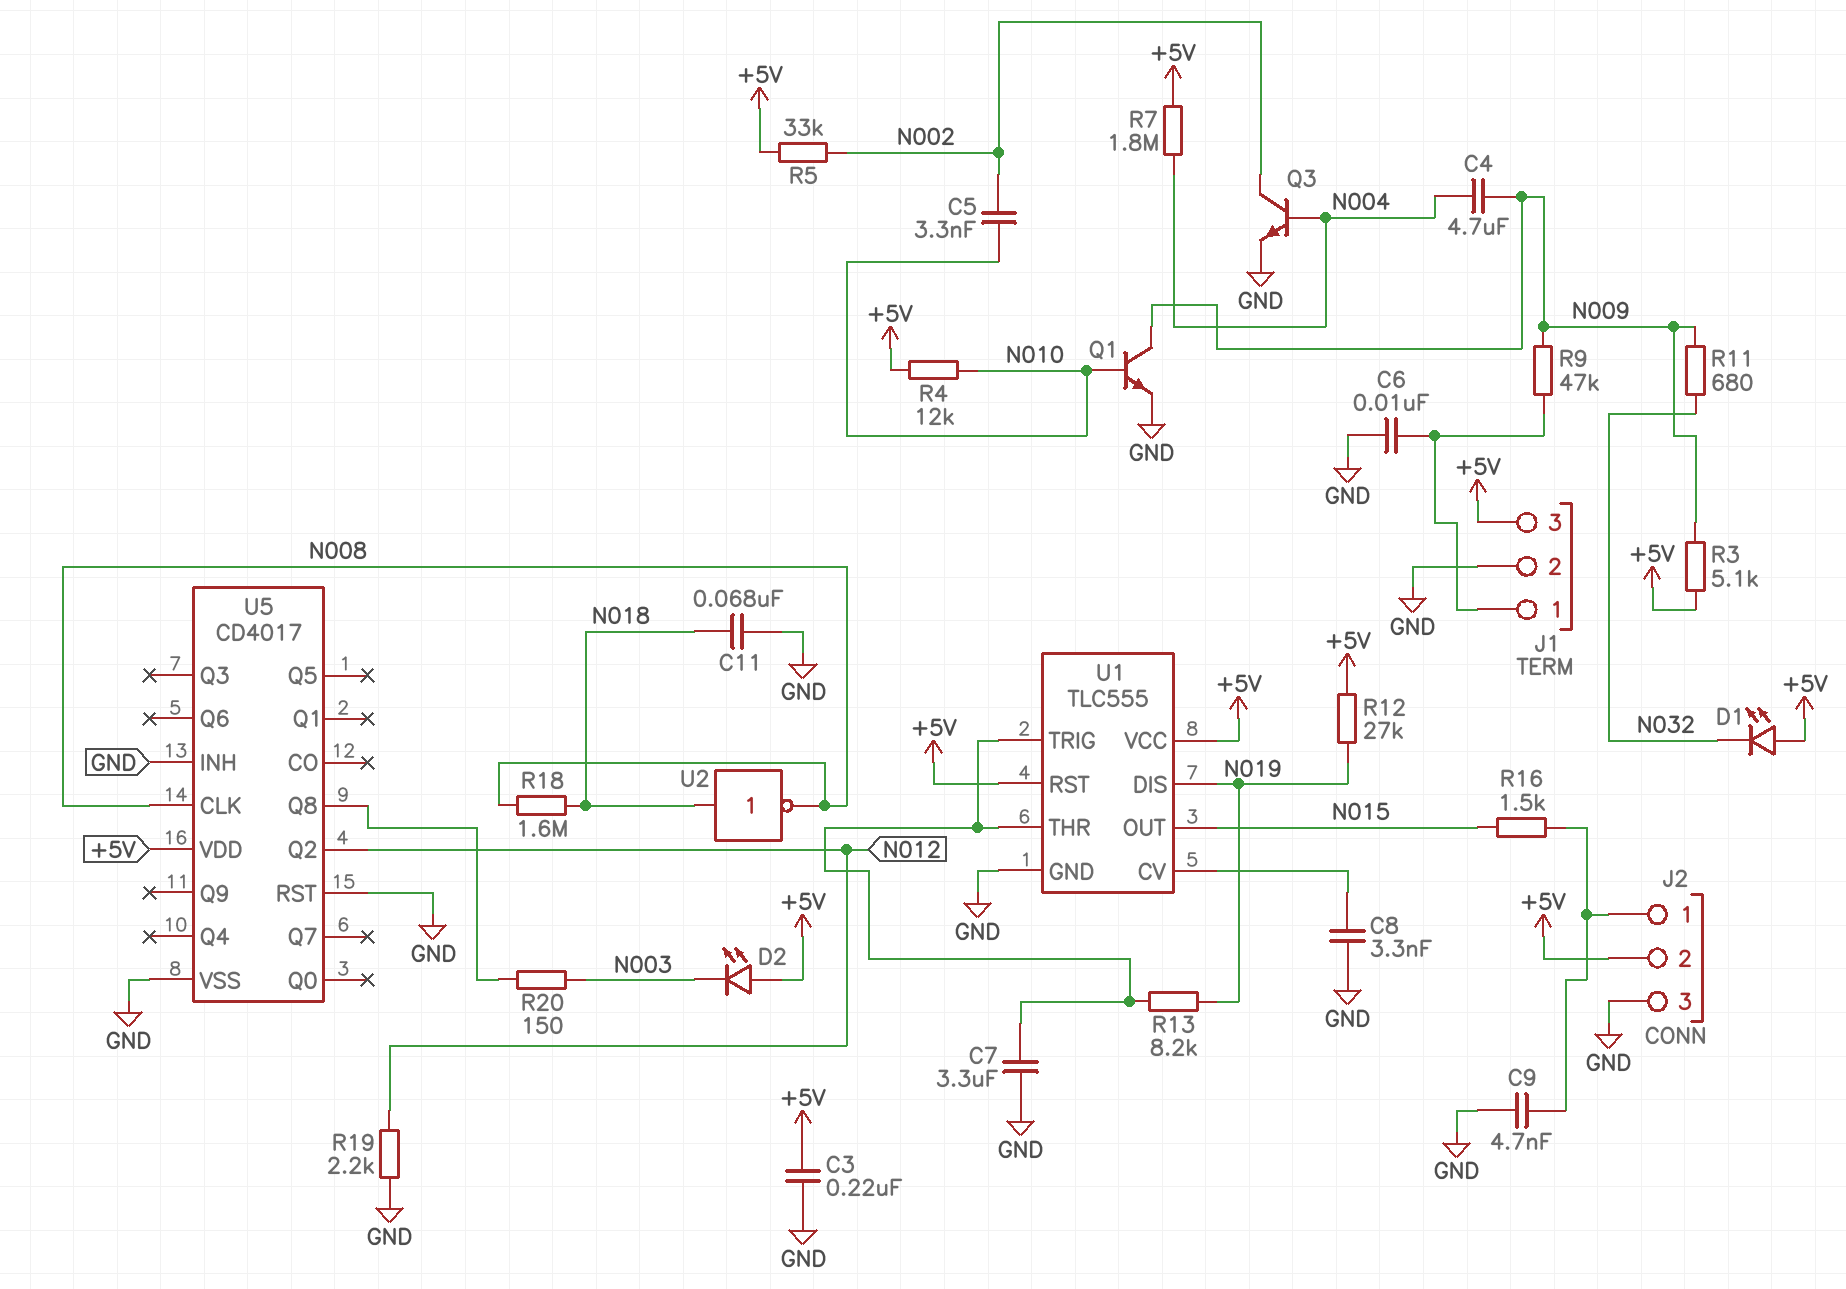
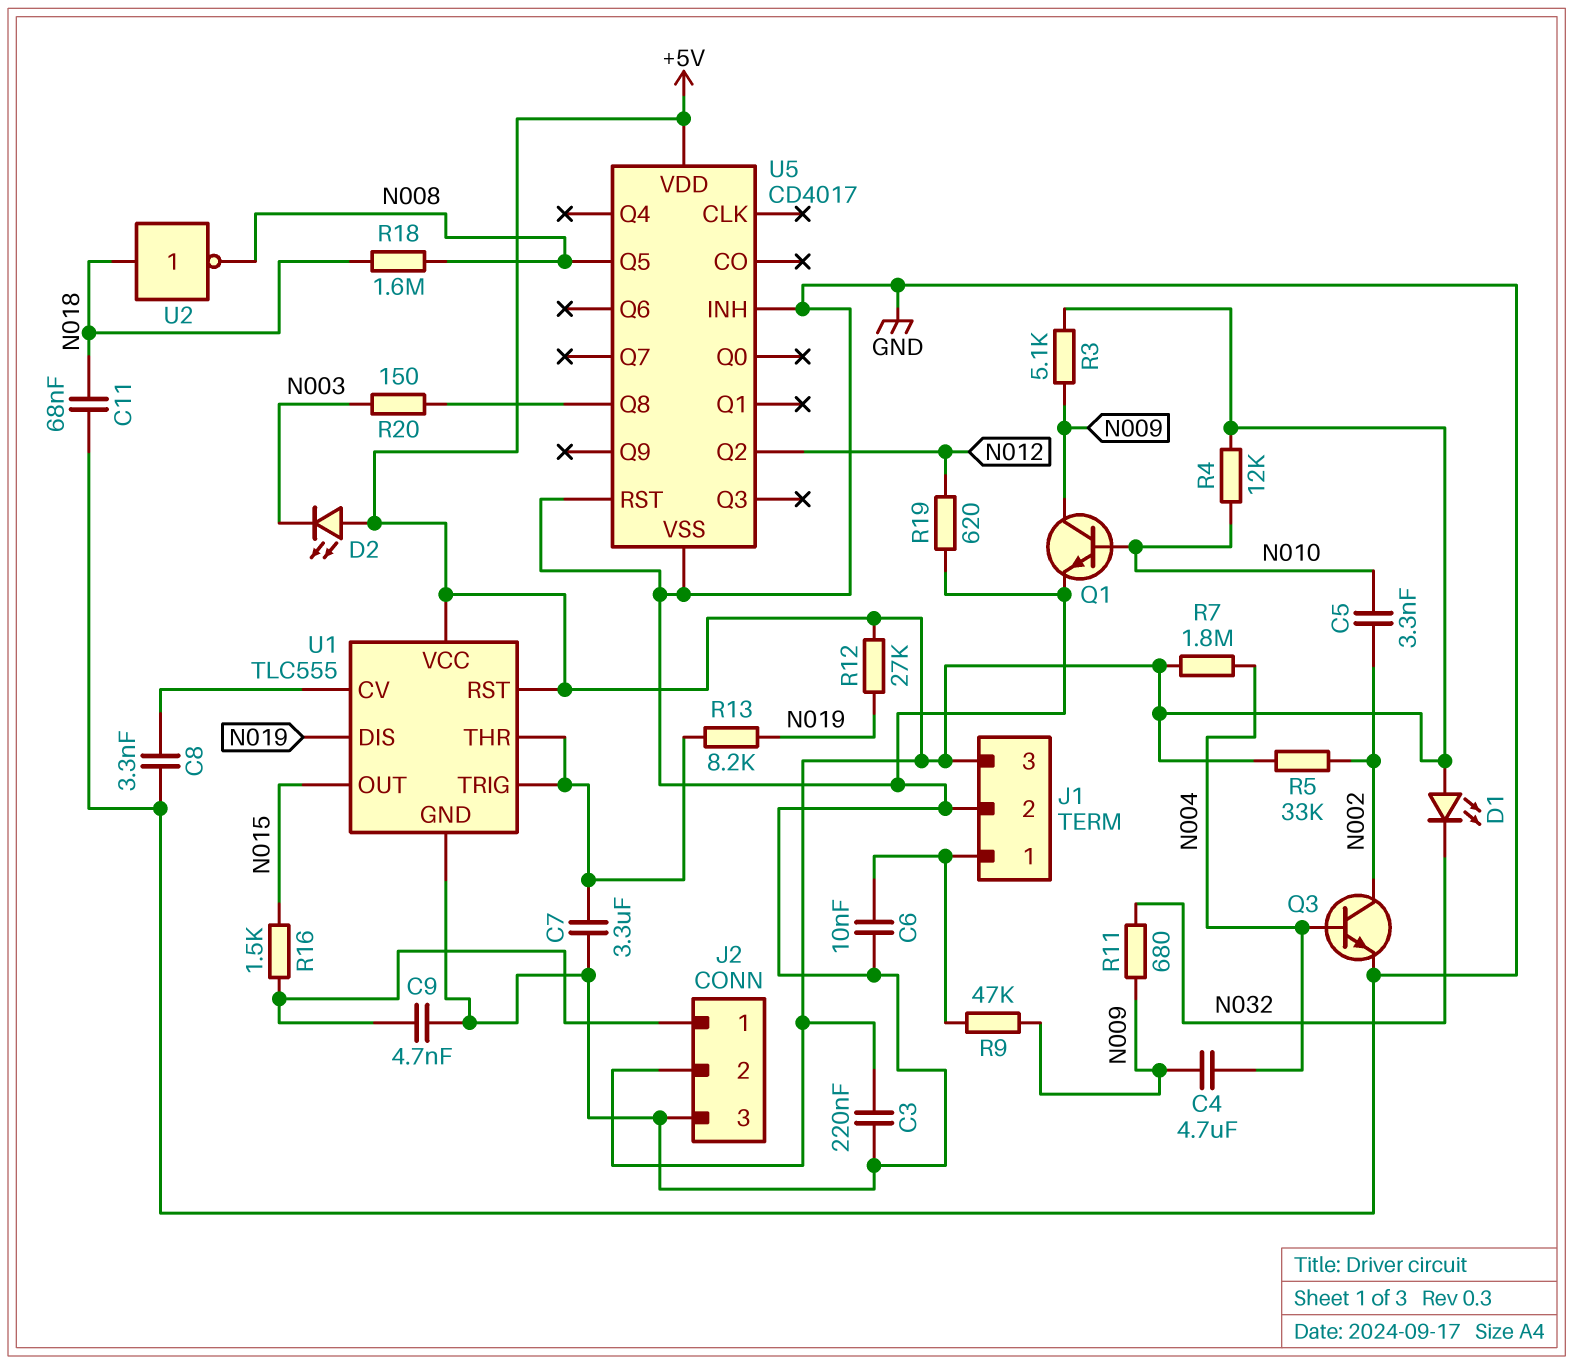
R19: 2.2k (GND, N012) -> 620 (GND, N012)
U5 pin CLK: N008 -> none
U5 pin Q5: none -> N008

